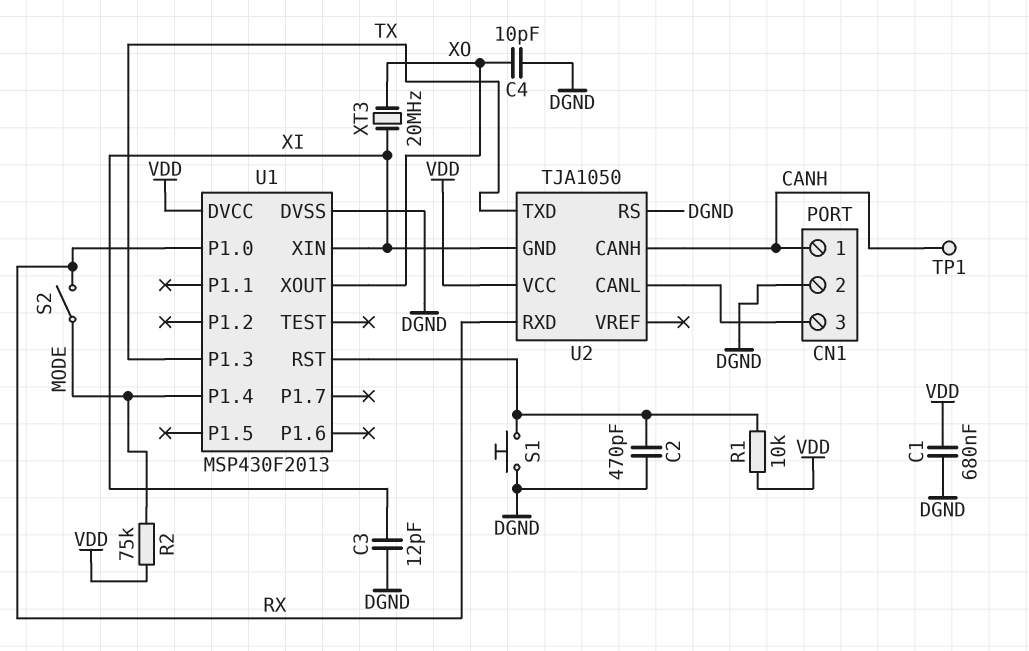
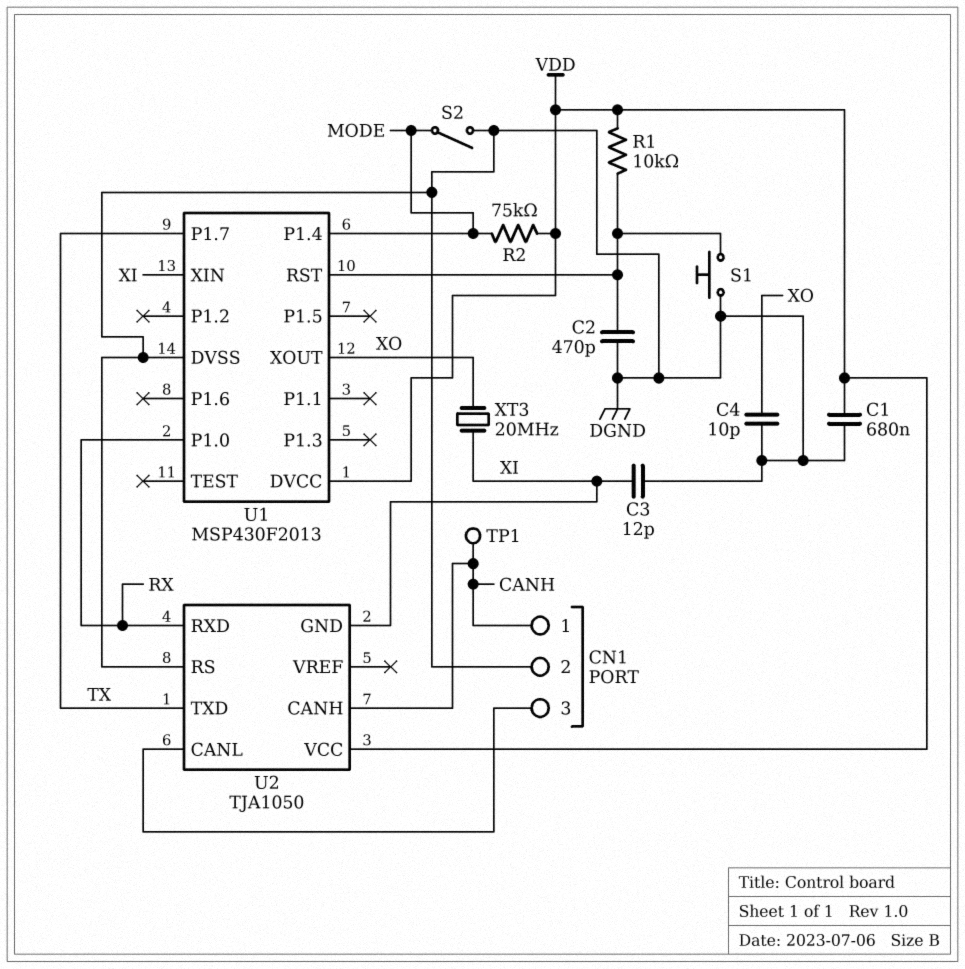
S2: switch (MODE, RX) -> switch (DGND, MODE)
U1 pin P1.3: TX -> none
U1 pin P1.7: none -> TX

